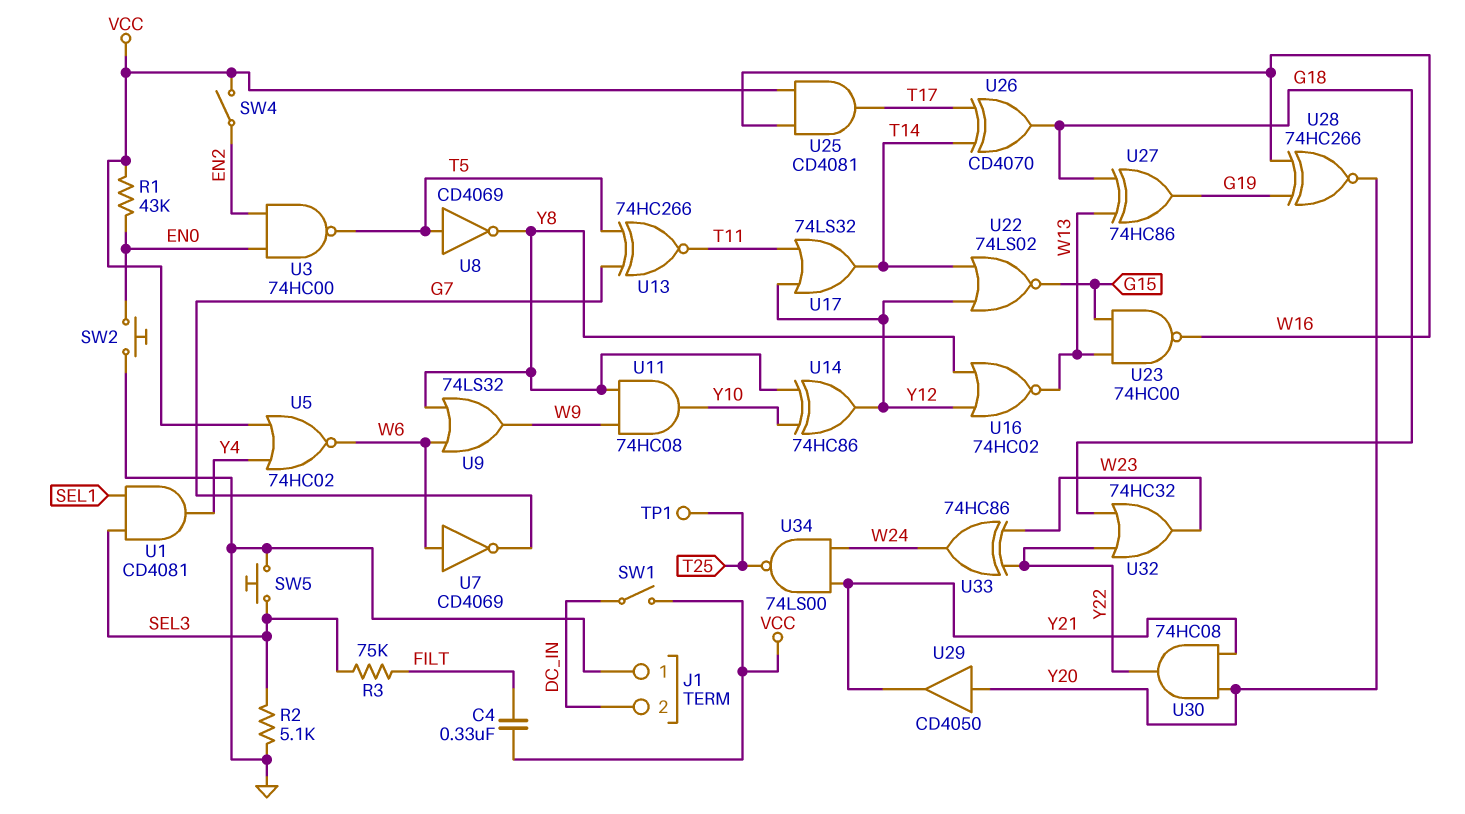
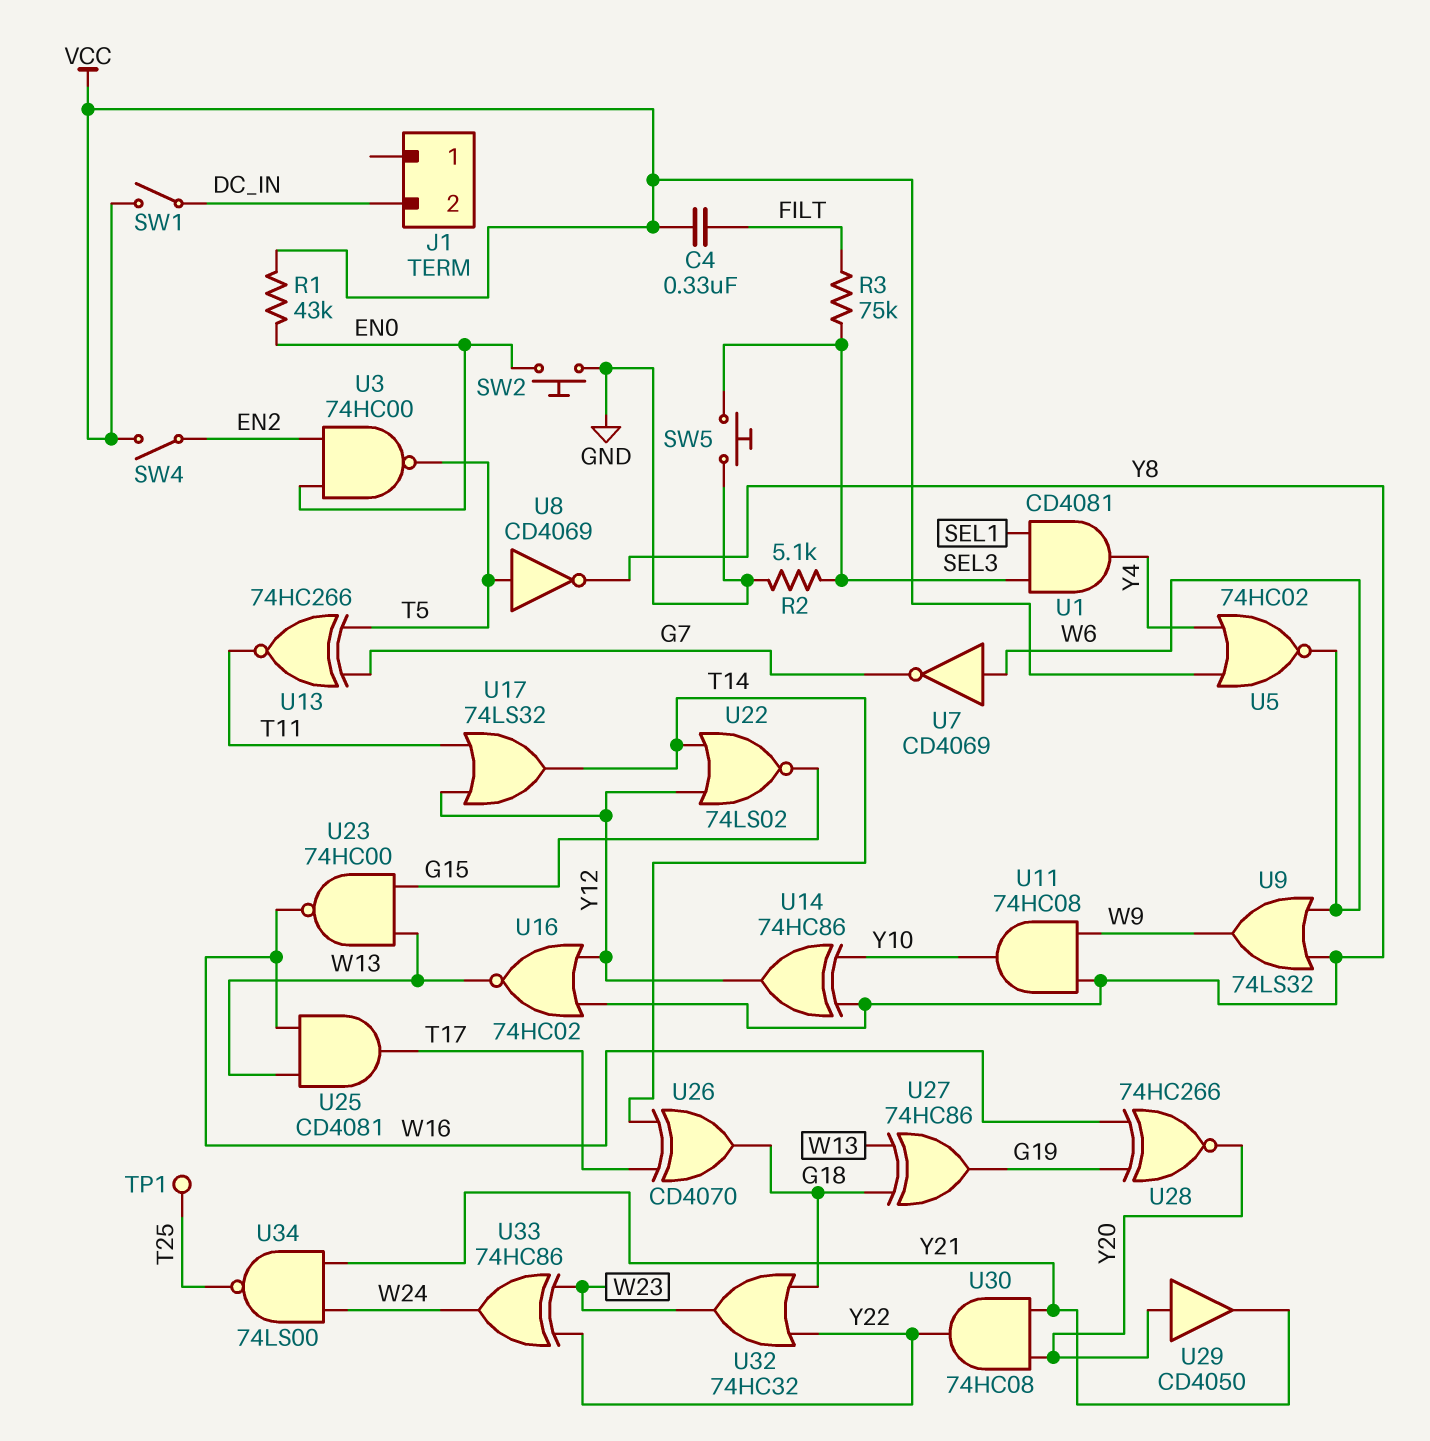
J1 pin 1: GND -> none
U25: AND CD4081 (in VCC, in W16, out T17) -> AND CD4081 (in W13, in W16, out T17)

